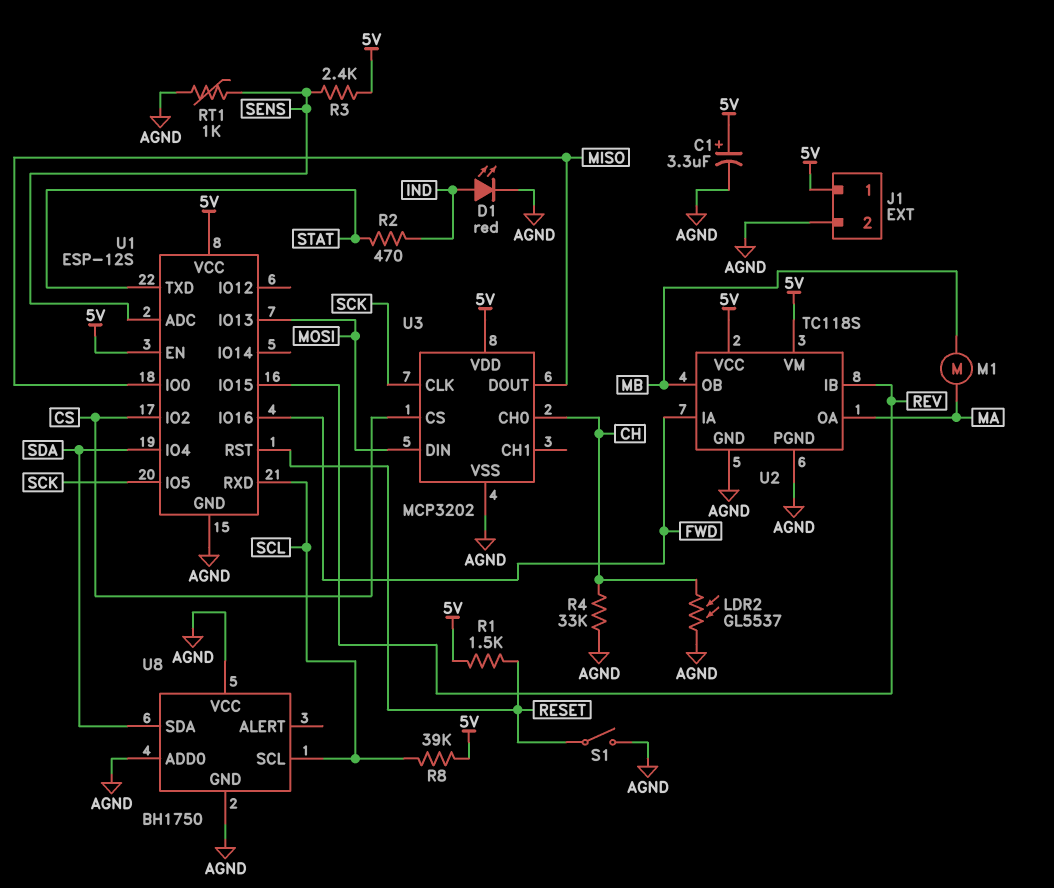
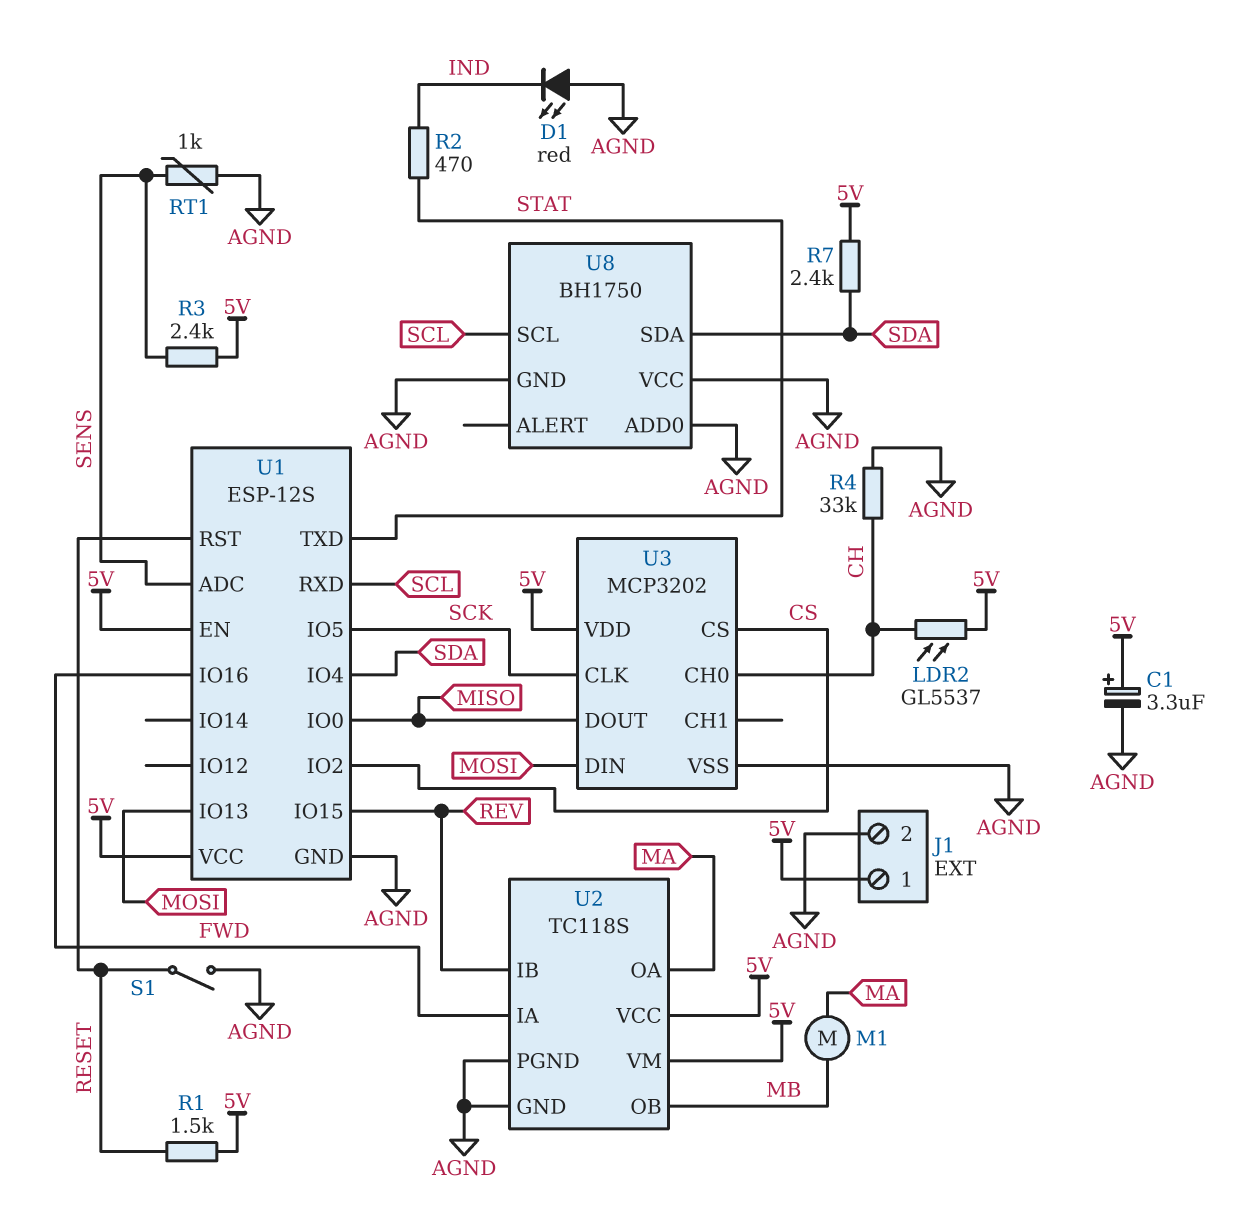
D1: LED red (A IND, K AGND) -> LED red (A AGND, K IND)
LDR2: GL5537 (AGND, CH) -> GL5537 (5V, CH)
R7: none -> 2.4k (5V, SDA)
R8: 39k (5V, SCL) -> none

